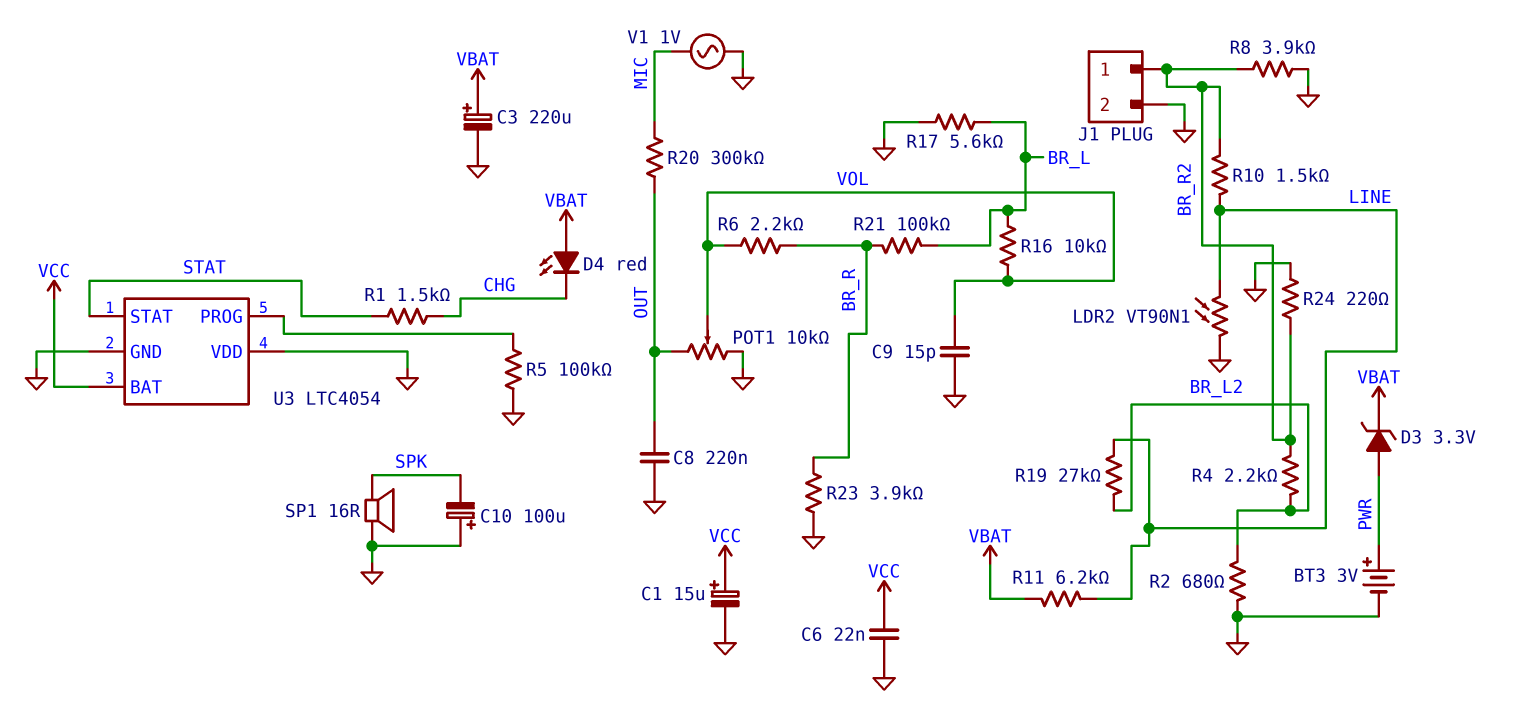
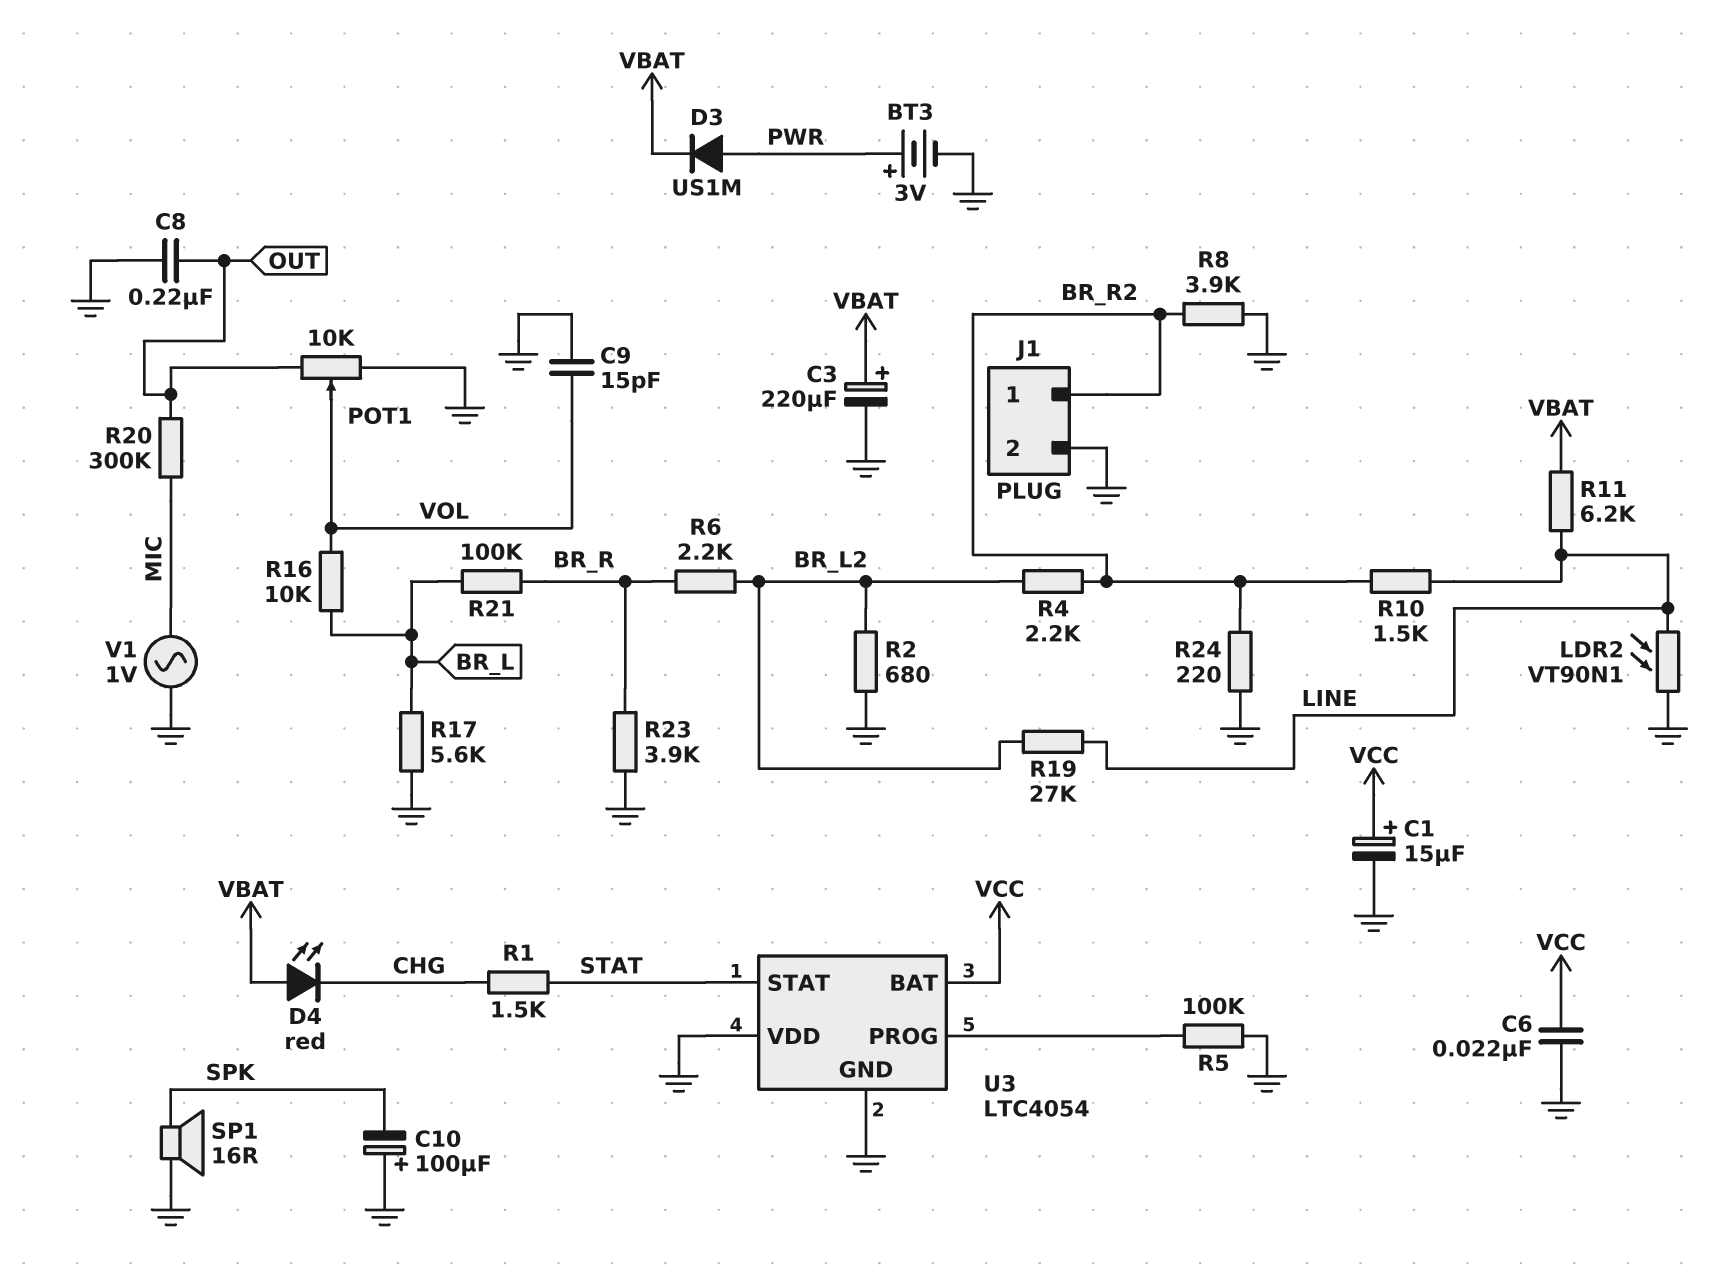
D3: zener 3.3V (A PWR, K VBAT) -> diode US1M (A PWR, K VBAT)
R6: 2.2k (BR_R, VOL) -> 2.2k (BR_L2, BR_R)

